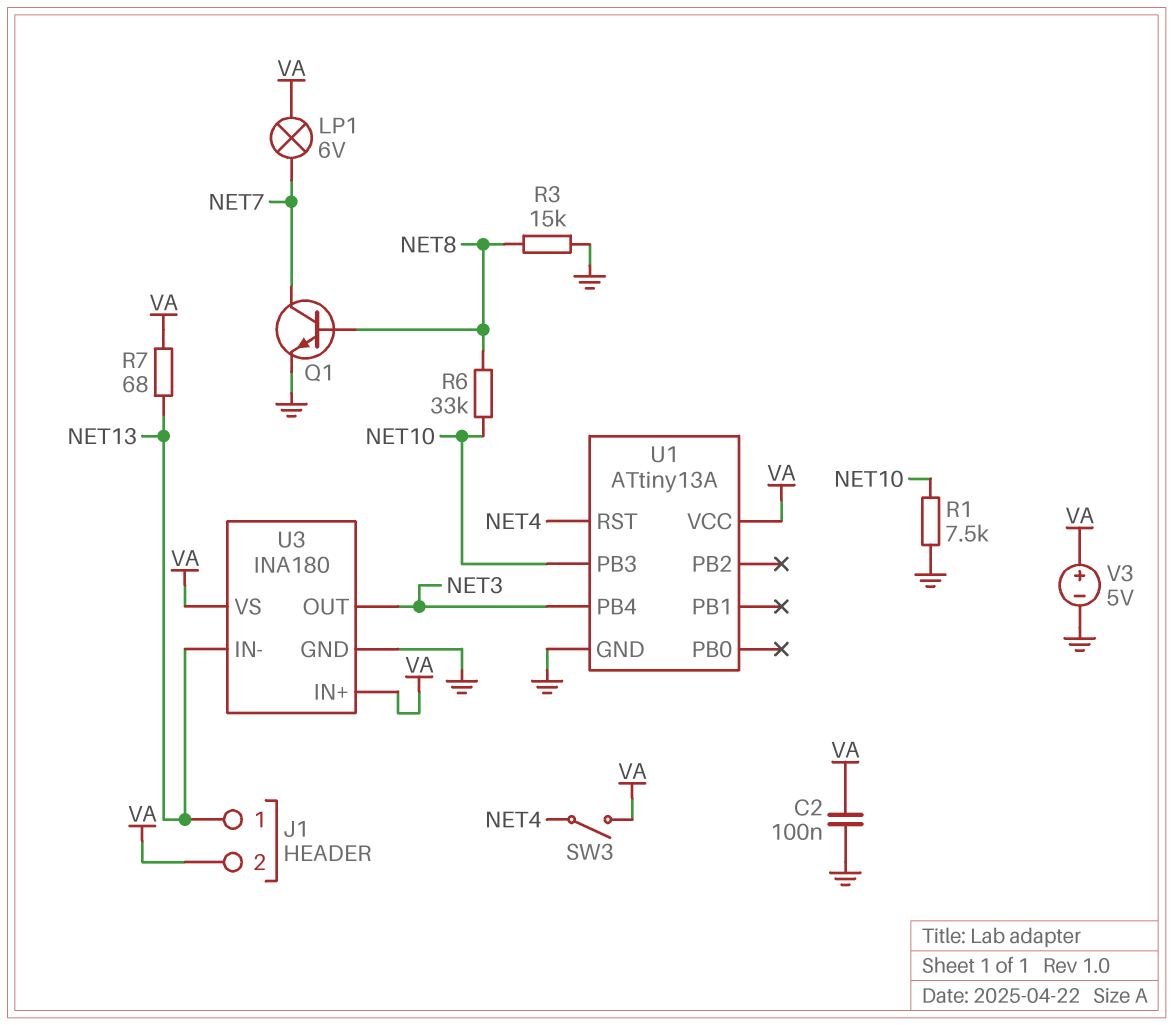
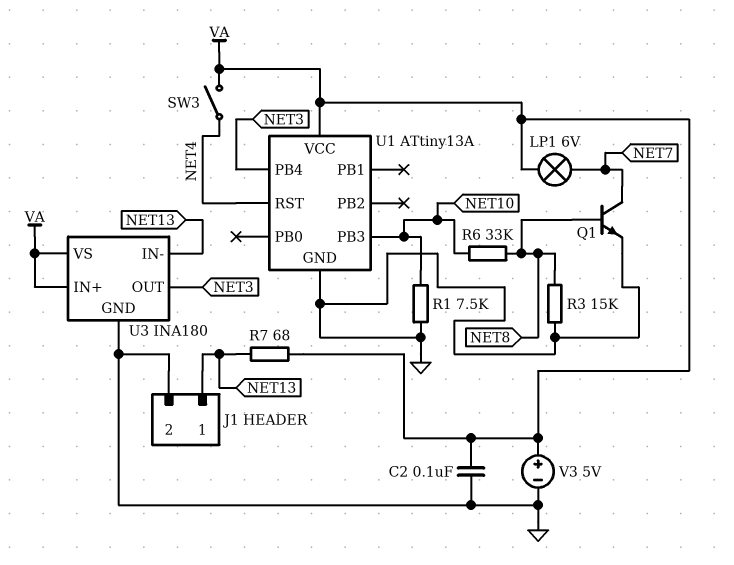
J1 pin 2: VA -> GND

